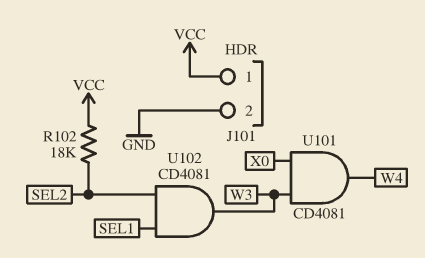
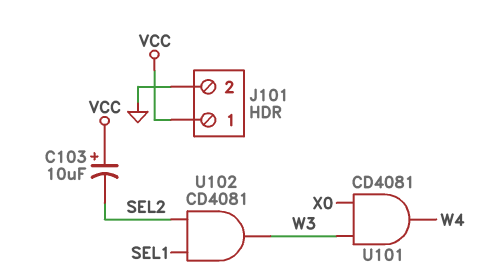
C103: none -> 10uF (plus VCC, minus SEL2)
R102: 18k (SEL2, VCC) -> none

